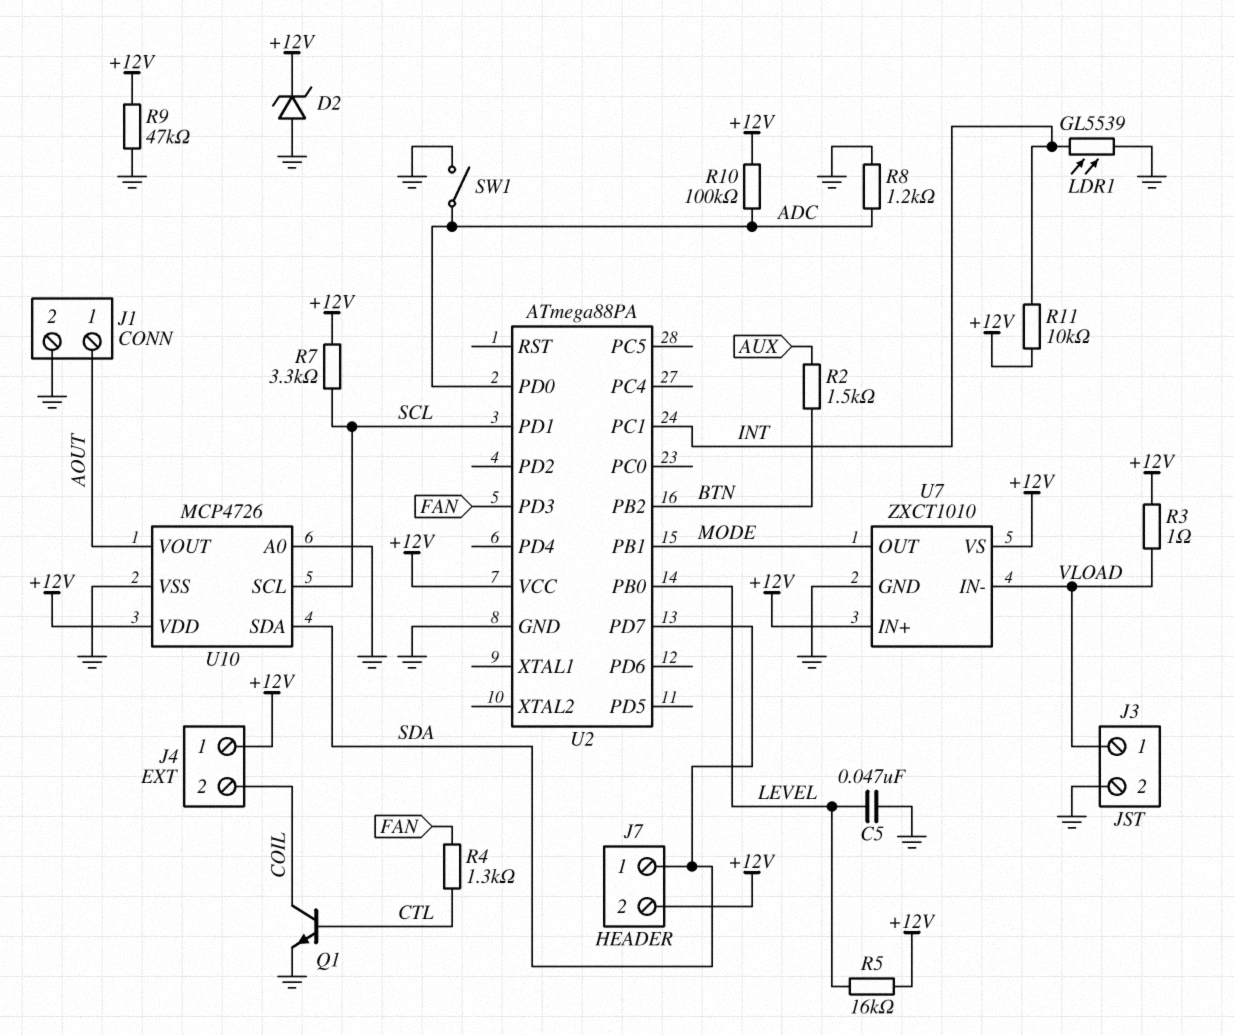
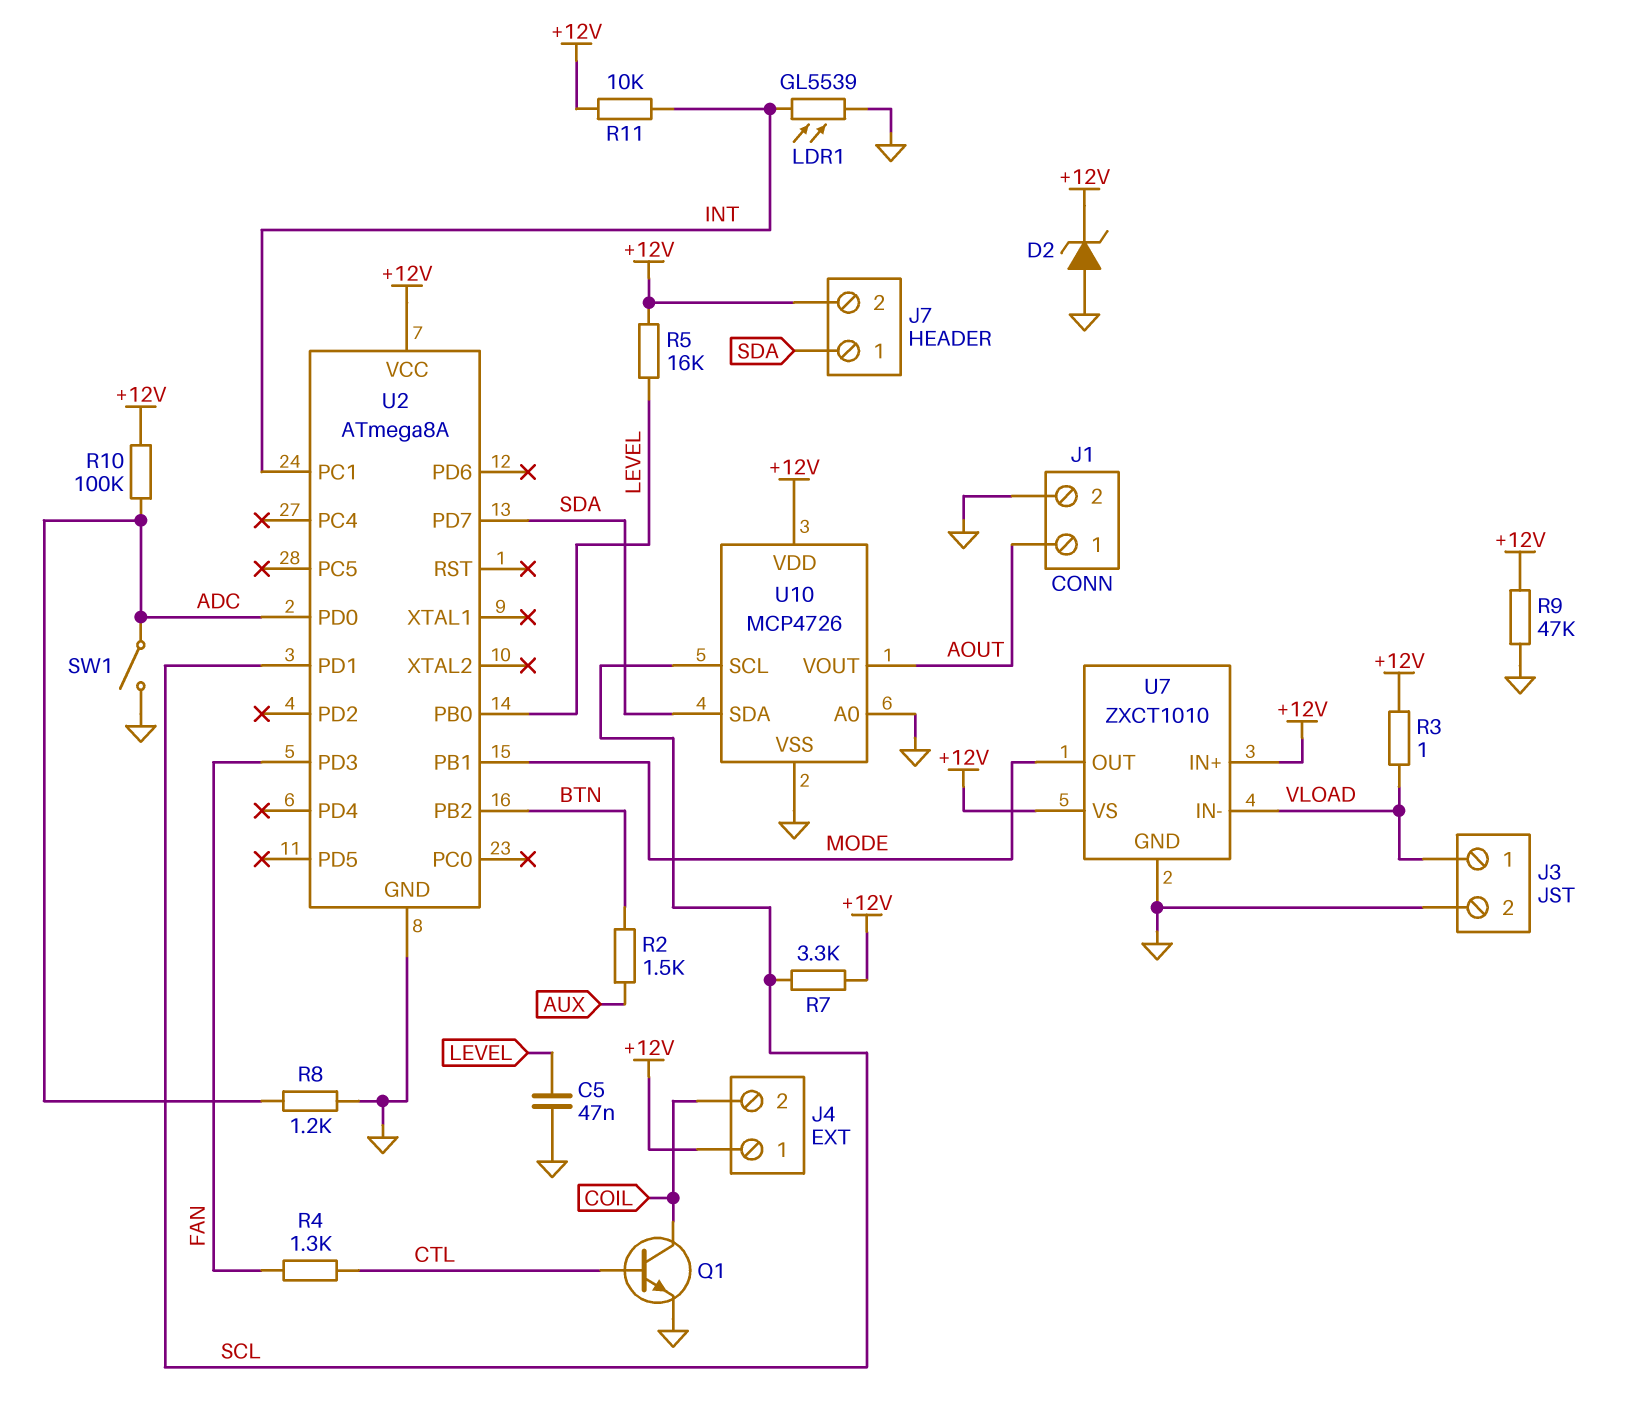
U2: ATmega88PA -> ATmega8A

